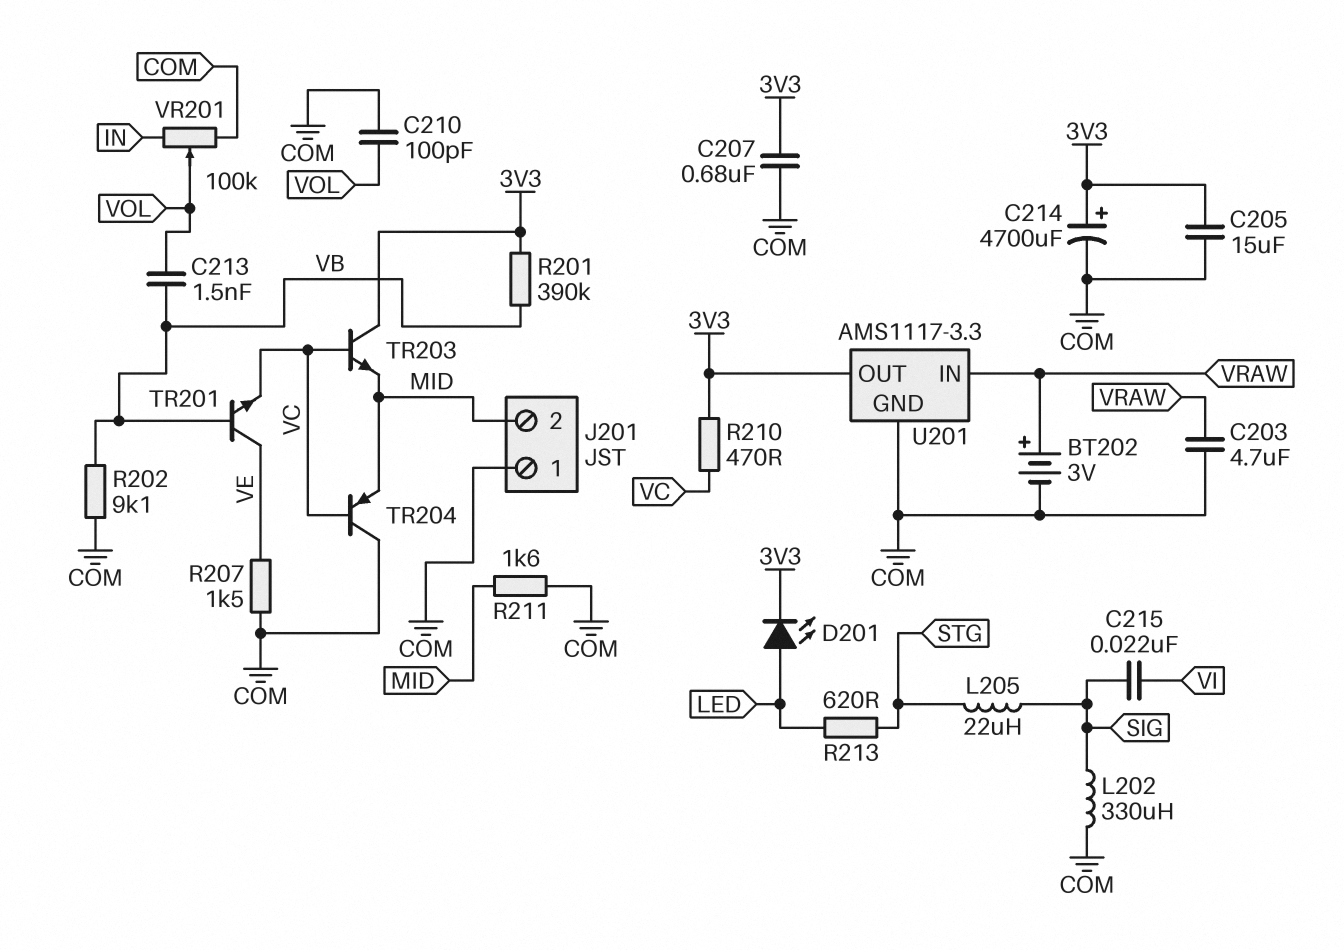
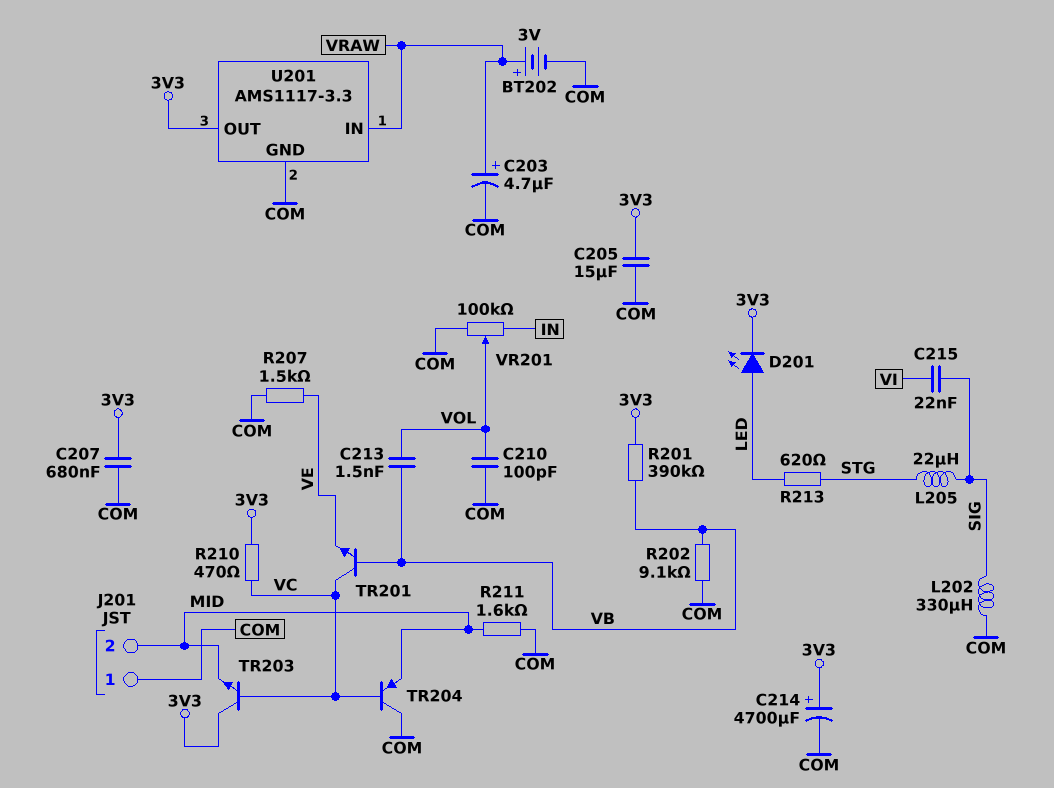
C203: 4.7uF (COM, VRAW) -> 4.7uF (plus VRAW, minus COM)
TR201: NPN (B VB, C VE, E VC) -> NPN (B VB, C VC, E VE)

